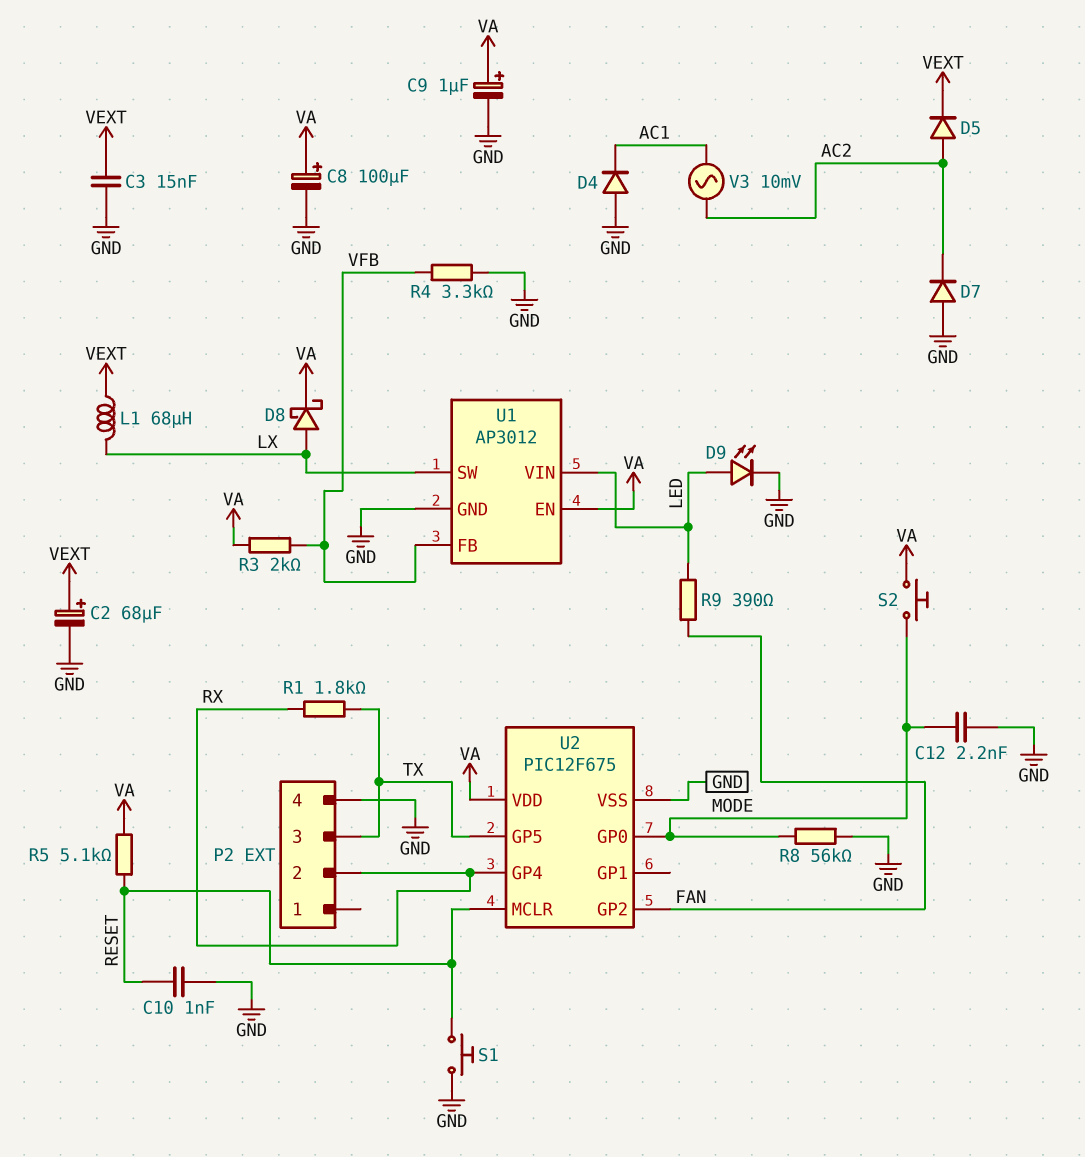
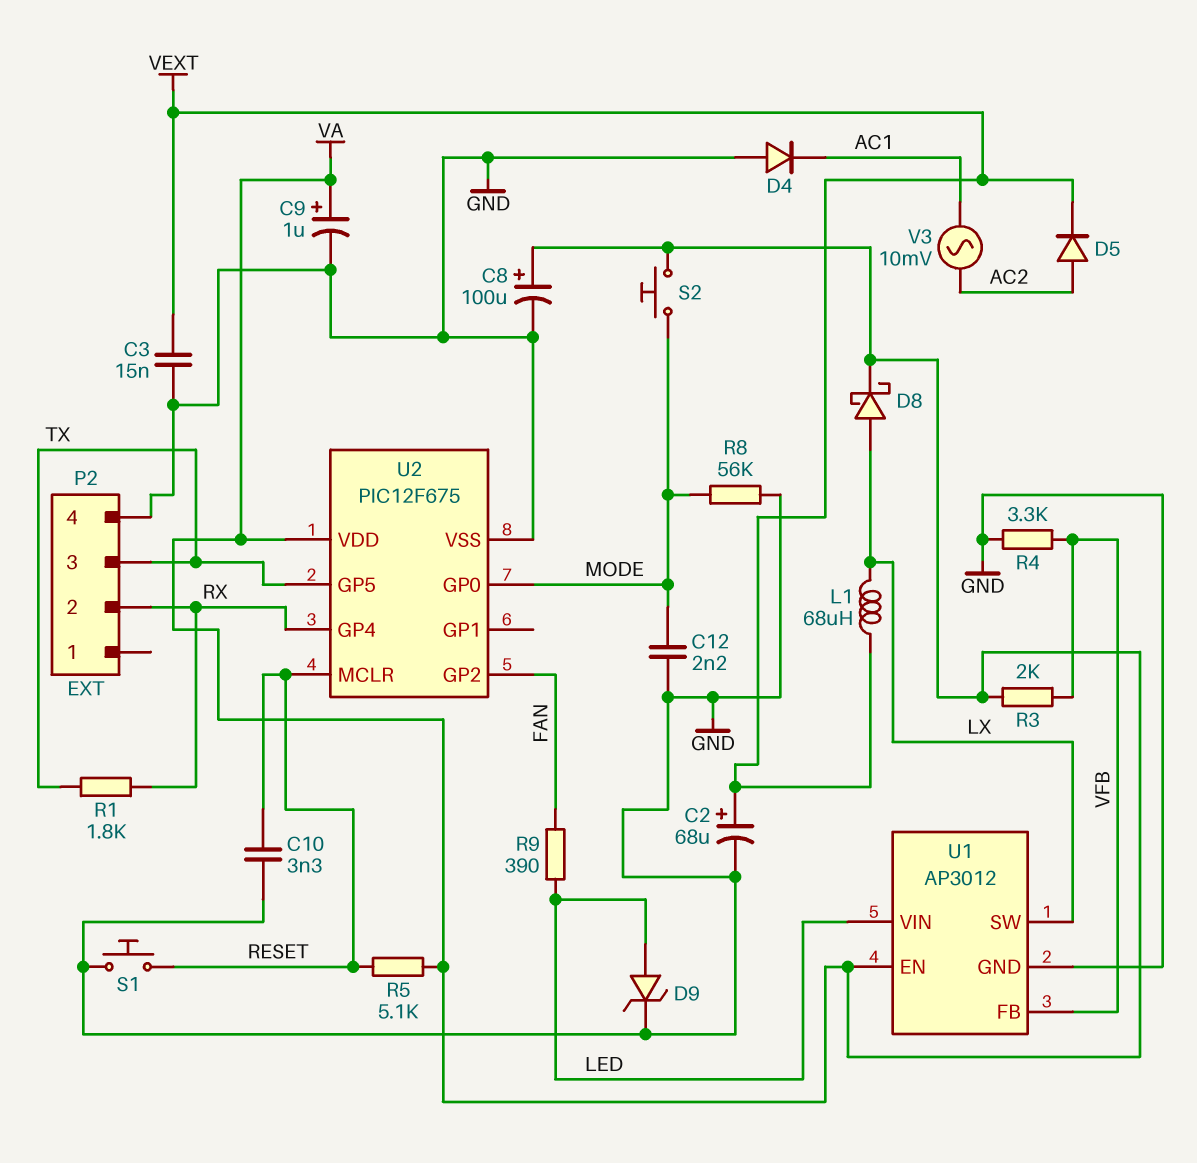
C10: 1nF (GND, RESET) -> 3.3nF (GND, RESET)
D7: diode (A GND, K AC2) -> none
D9: LED (A LED, K GND) -> zener (A LED, K GND)

